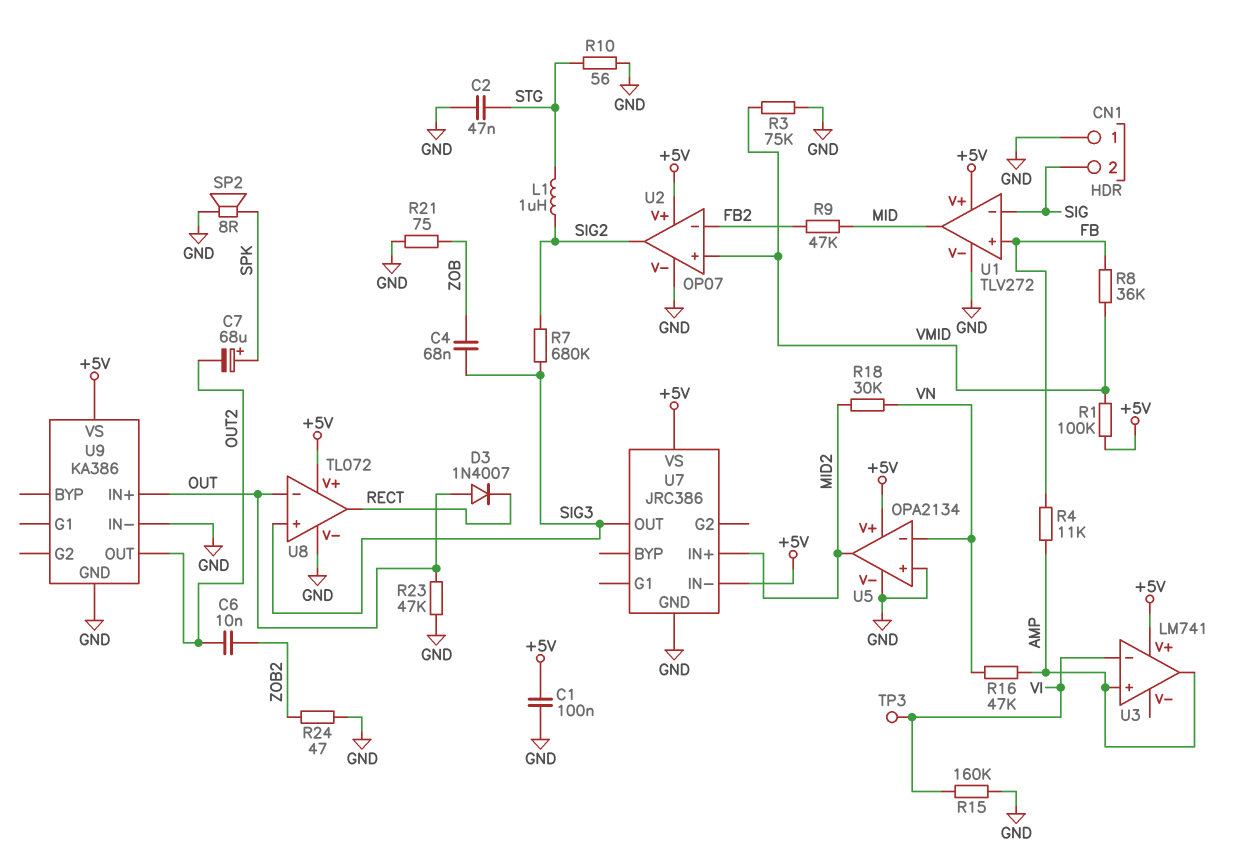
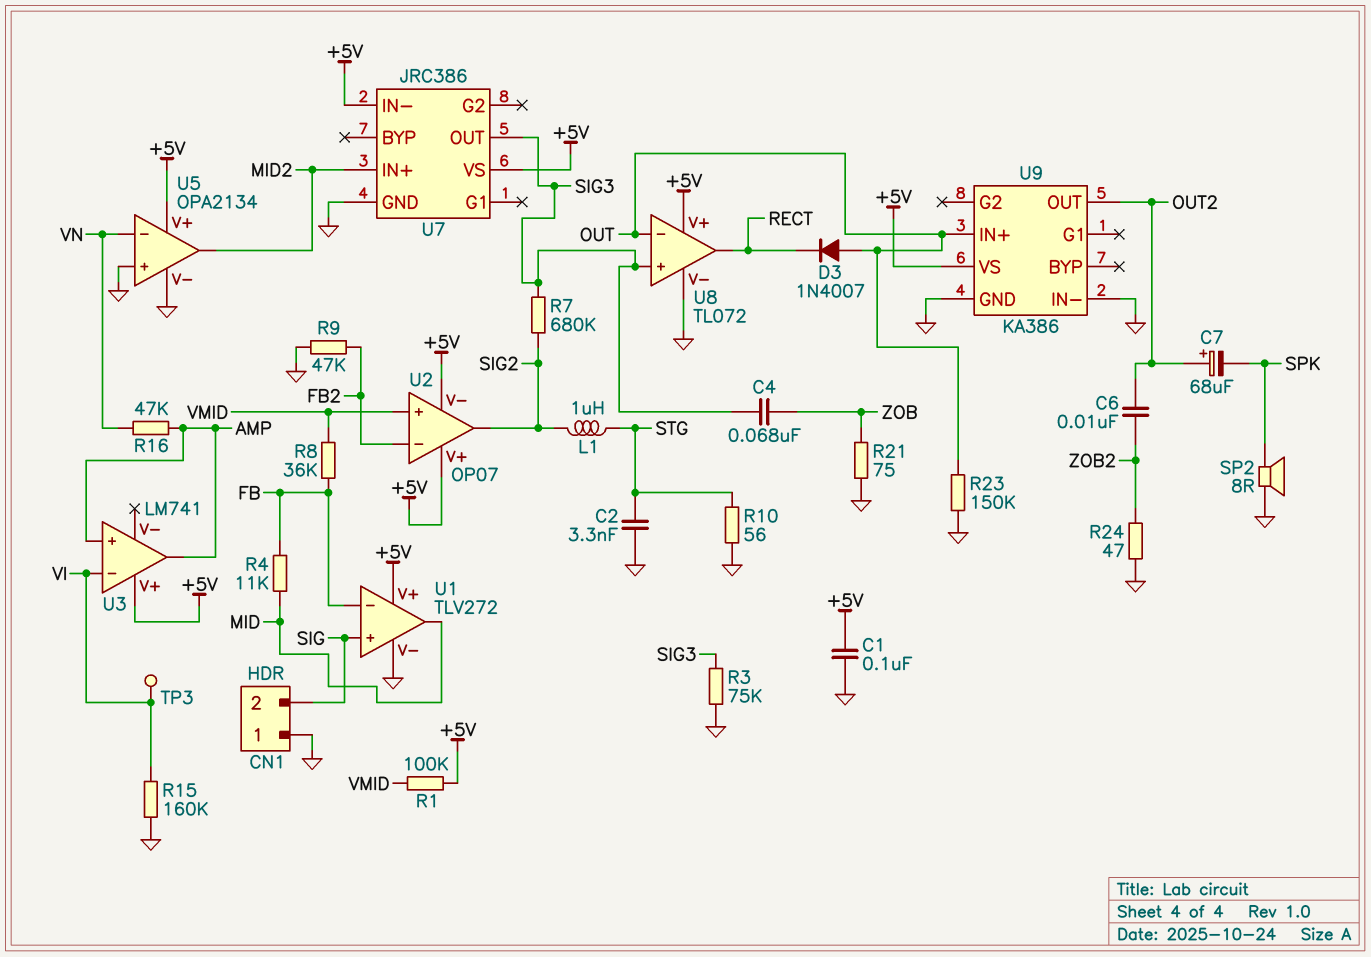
C2: 47nF (GND, STG) -> 3.3nF (GND, STG)
C7: 68uF (plus SPK, minus OUT2) -> 68uF (plus OUT2, minus SPK)
R3: 75k (GND, VMID) -> 75k (GND, SIG3)
R4: 11k (AMP, FB) -> 11k (FB, MID)
R9: 47k (FB2, MID) -> 47k (FB2, GND)
R18: 30k (MID2, VN) -> none
R23: 47k (GND, OUT) -> 150k (GND, OUT)
U1 pin in+: FB -> SIG
U1 pin in-: SIG -> FB
U2 pin V-: GND -> +5V

